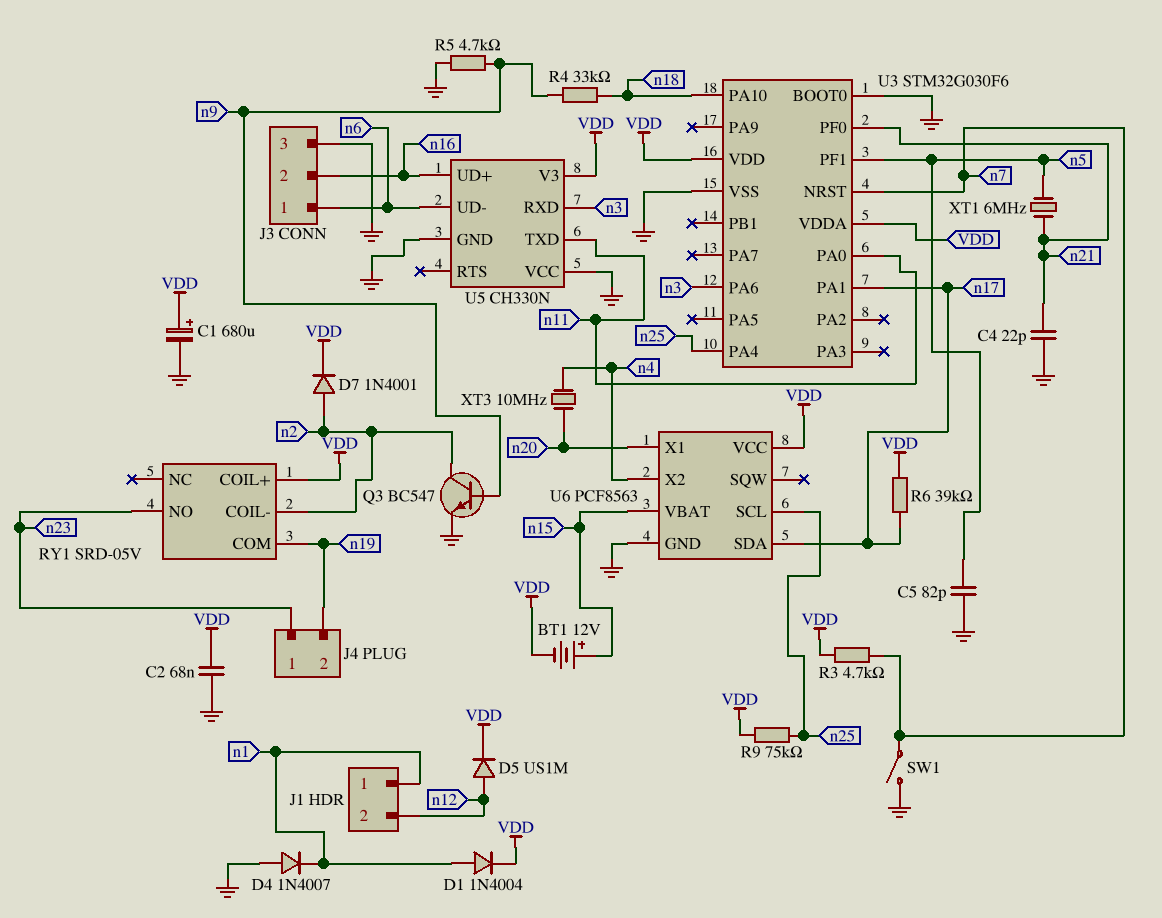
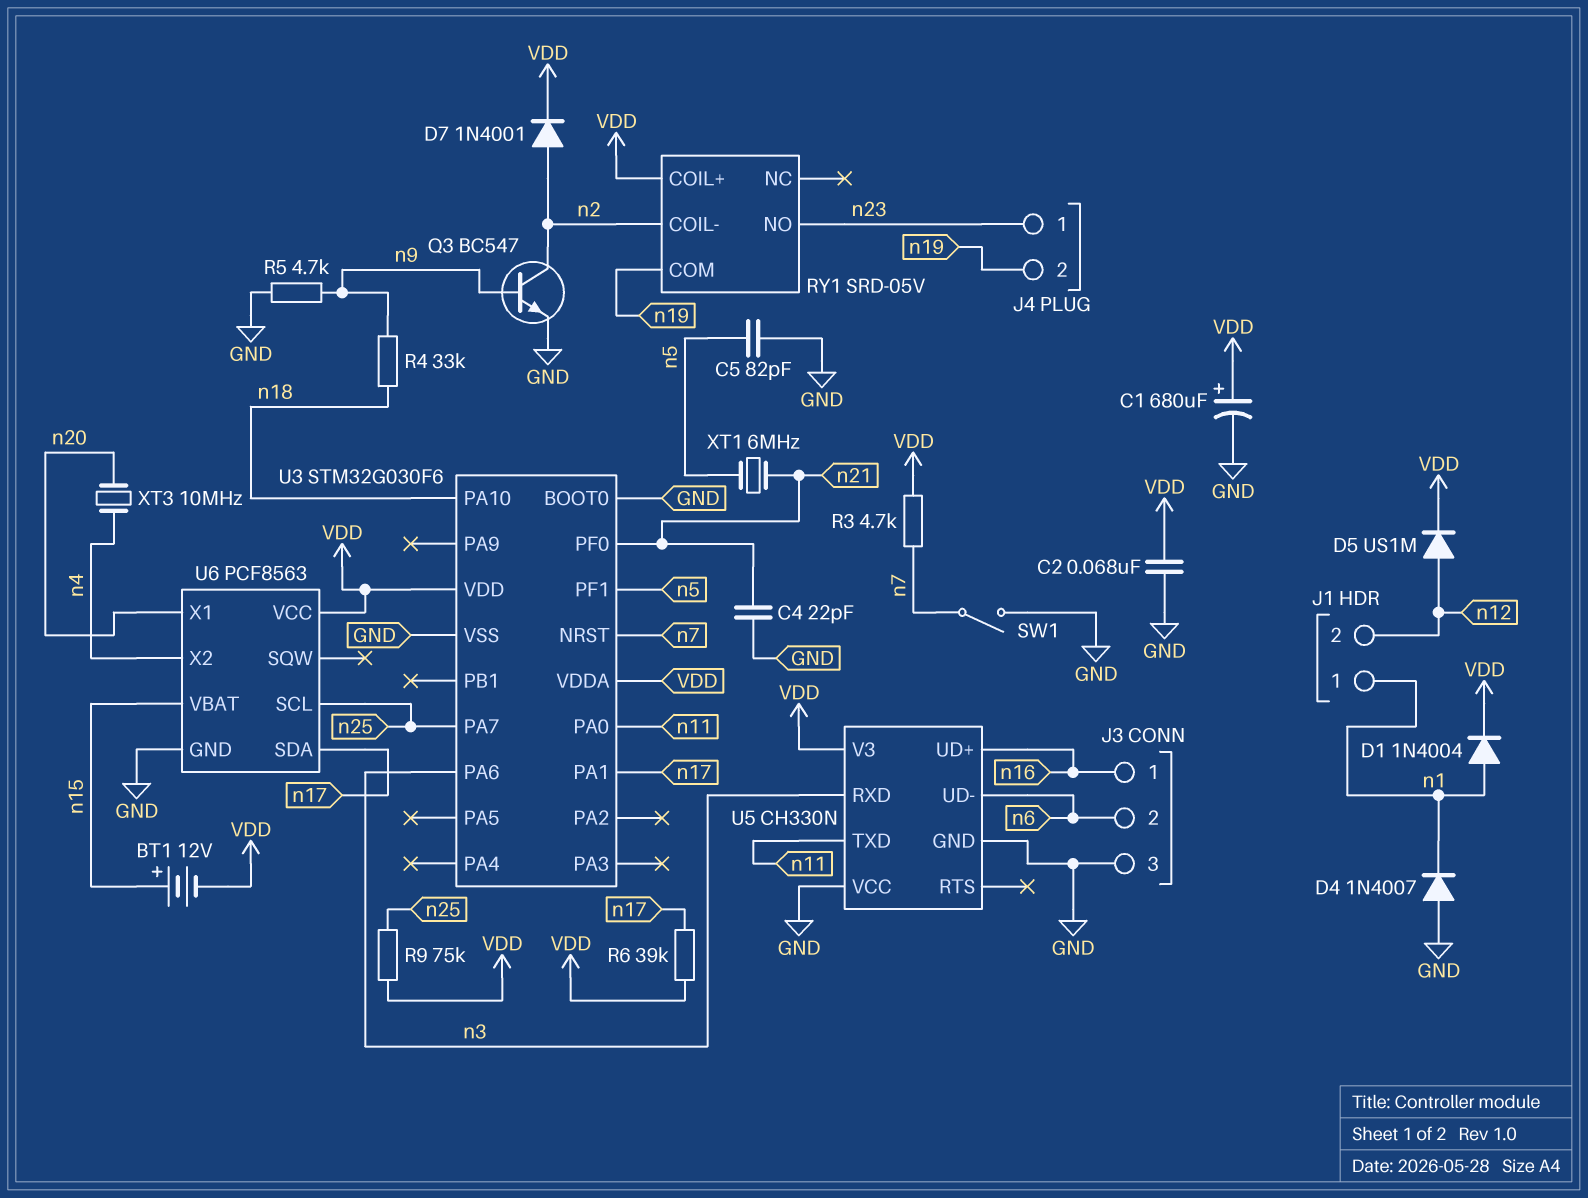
J3 pin 1: n6 -> n16
J3 pin 2: n16 -> n6
U3 pin PA4: n25 -> none
U3 pin PA7: none -> n25

